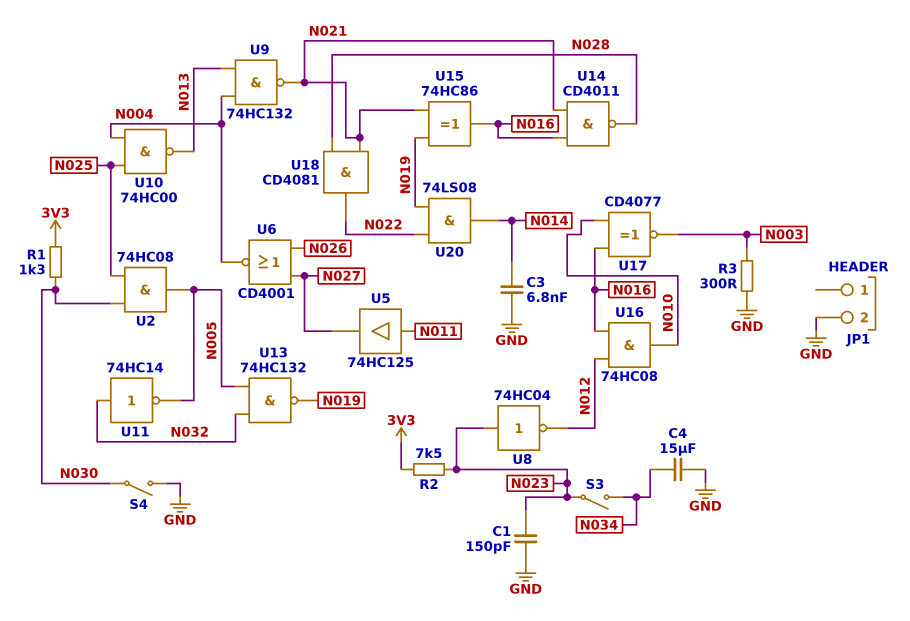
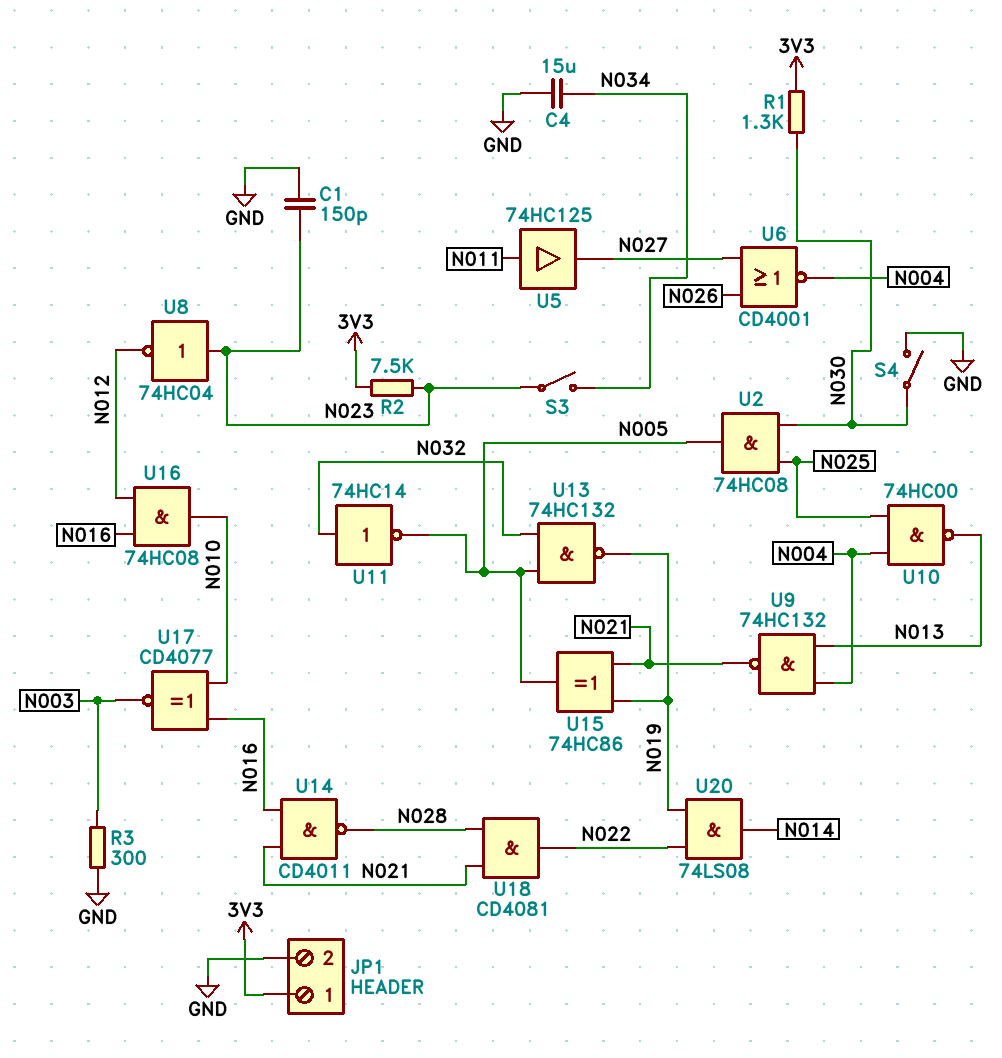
C3: 6.8nF (GND, N014) -> none
JP1 pin 1: none -> 3V3
U15: XOR 74HC86 (in N019, in N021, out N016) -> XOR 74HC86 (in N019, in N021, out N005)

